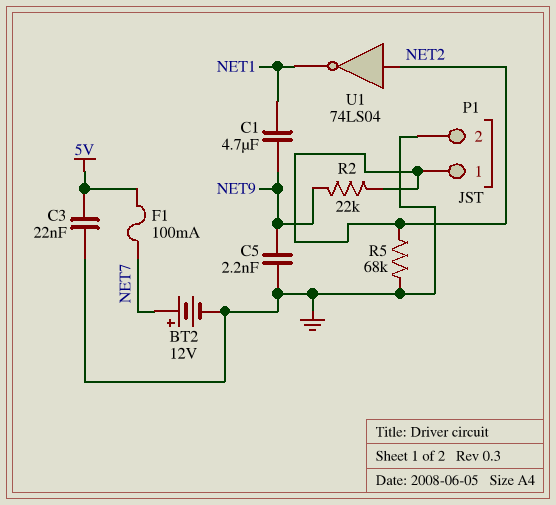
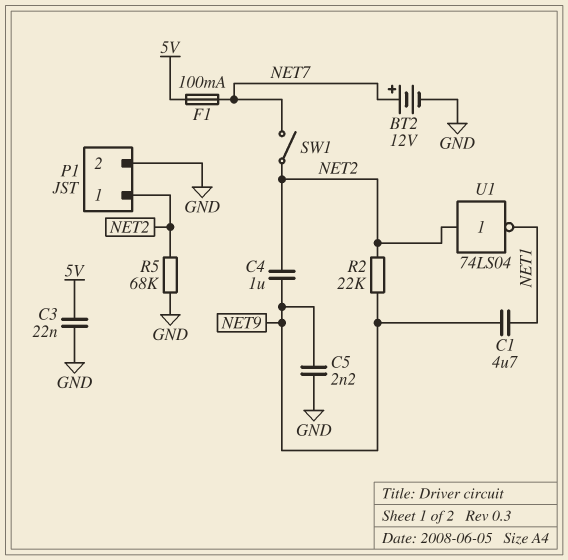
C4: none -> 1uF (NET2, NET9)
SW1: none -> switch (NET2, NET7)

